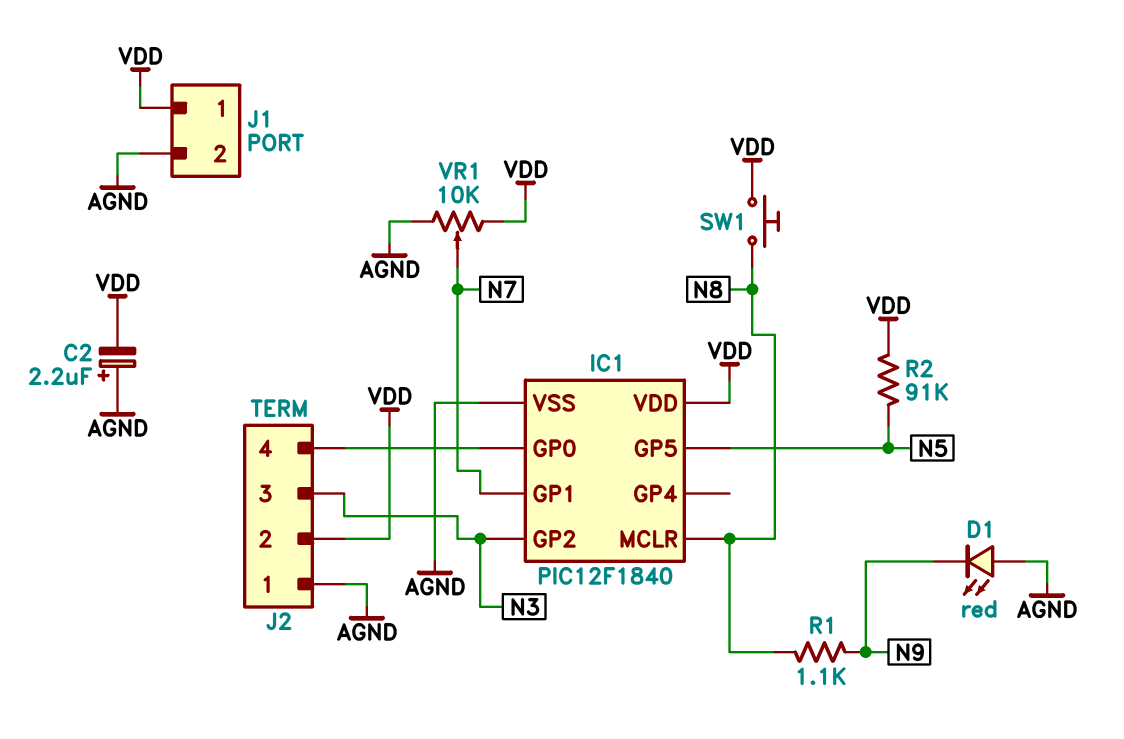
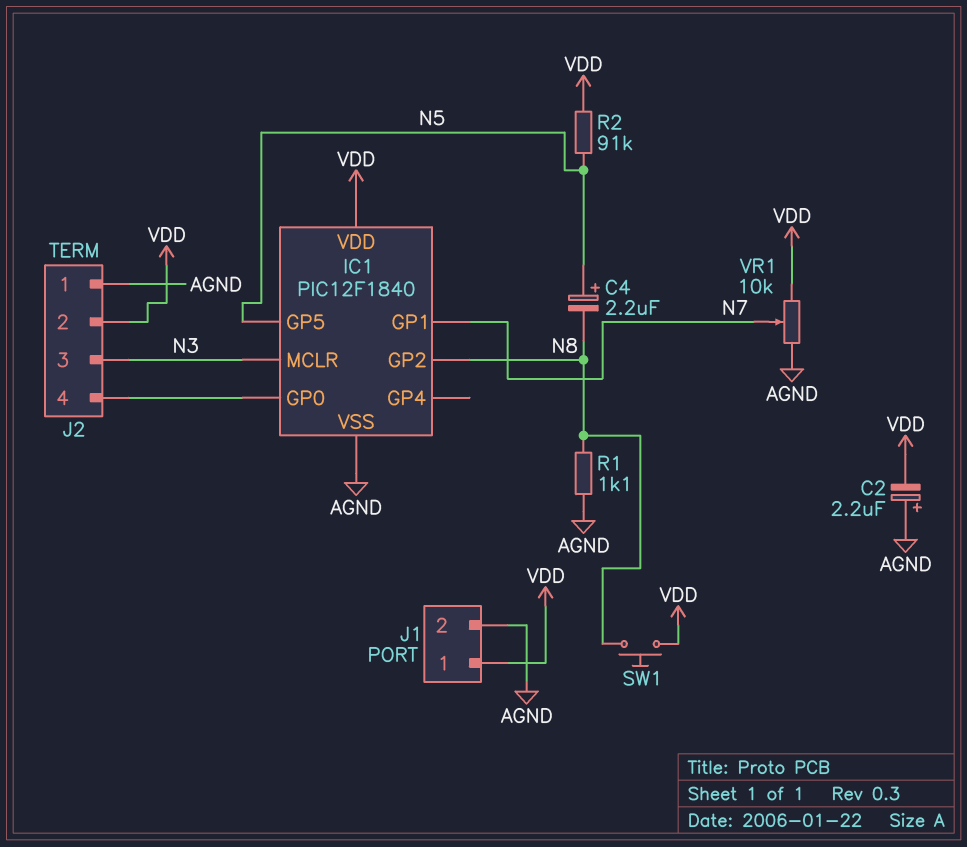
C4: none -> 2.2uF (plus N5, minus N8)
D1: LED red (A AGND, K N9) -> none
IC1 pin GP2: N3 -> N8
IC1 pin MCLR: N8 -> N3
R1: 1.1k (N8, N9) -> 1.1k (AGND, N8)

